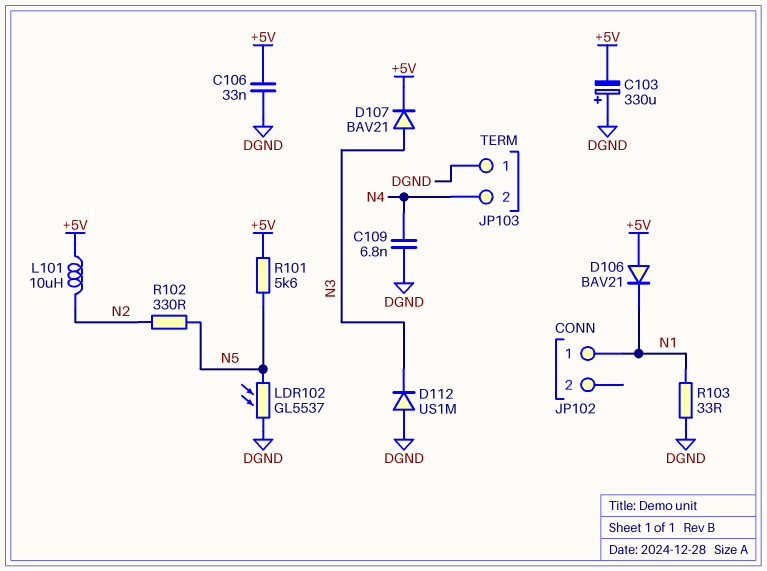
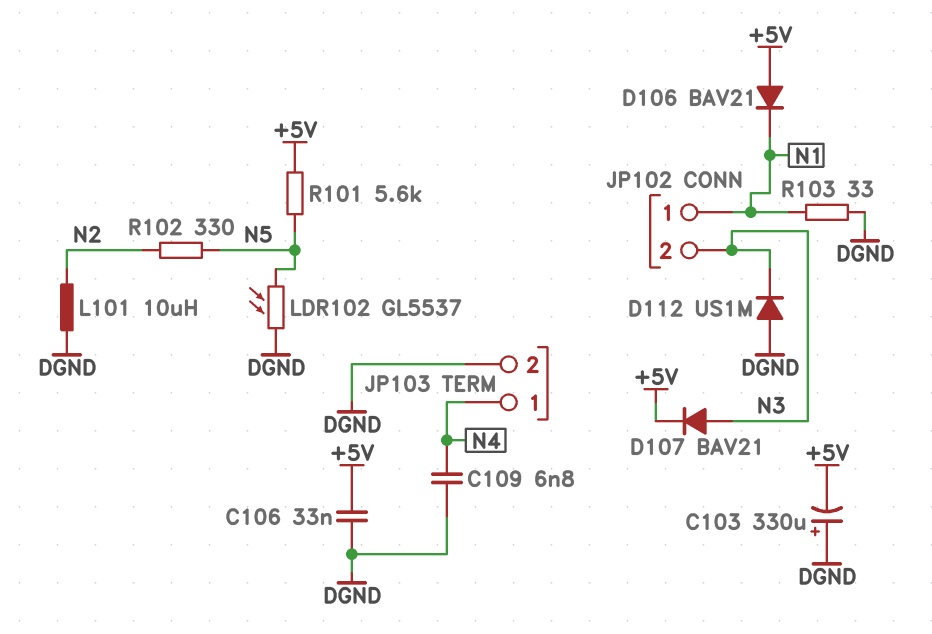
JP102 pin 2: none -> N3
JP103 pin 1: DGND -> N4
JP103 pin 2: N4 -> DGND
L101: 10uH (+5V, N2) -> 10uH (DGND, N2)

